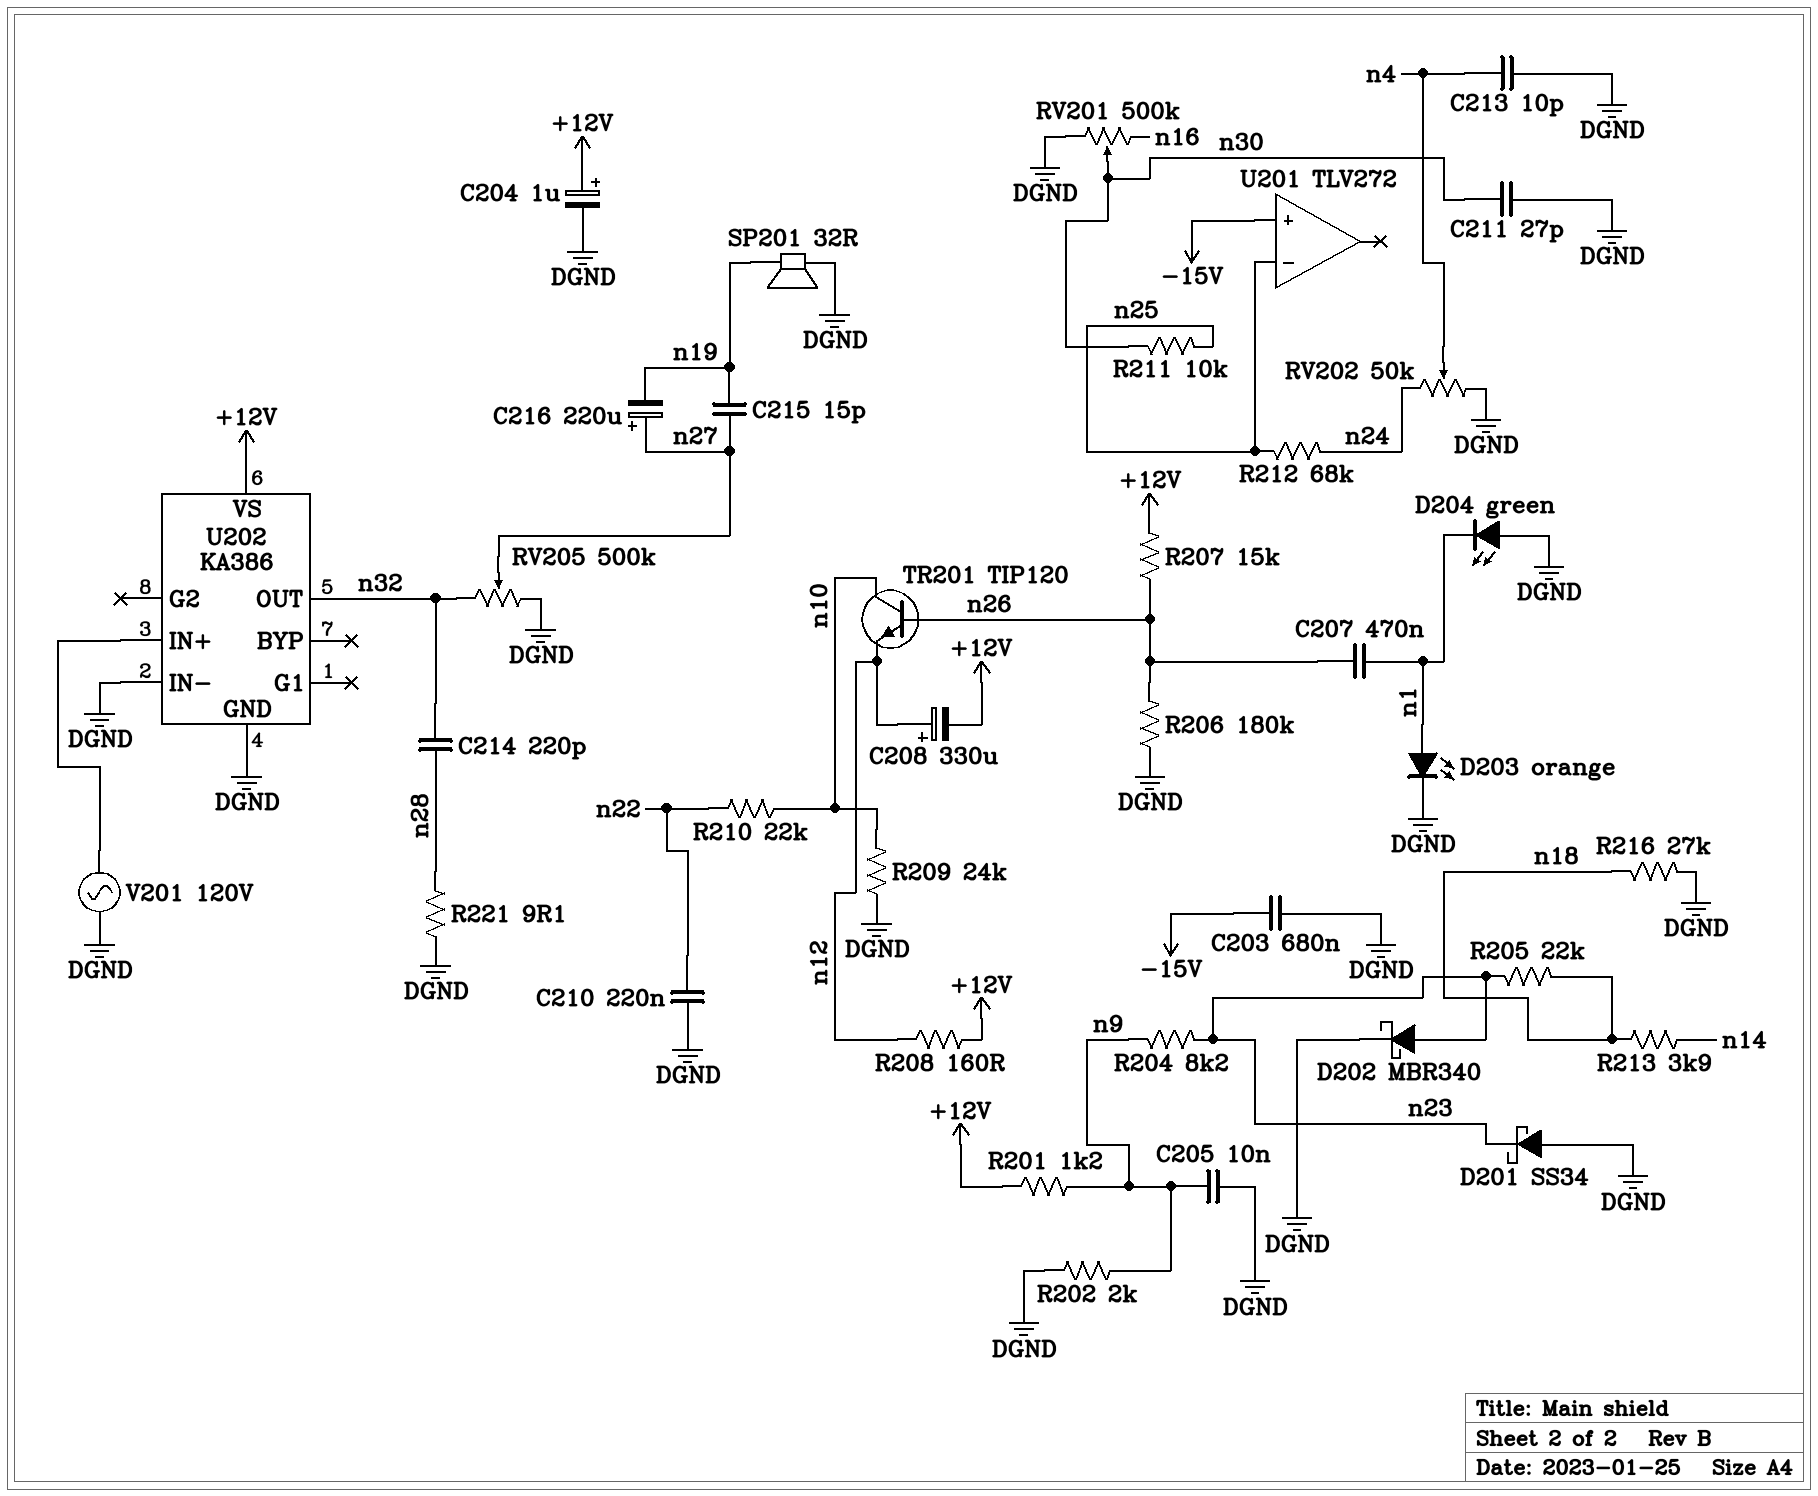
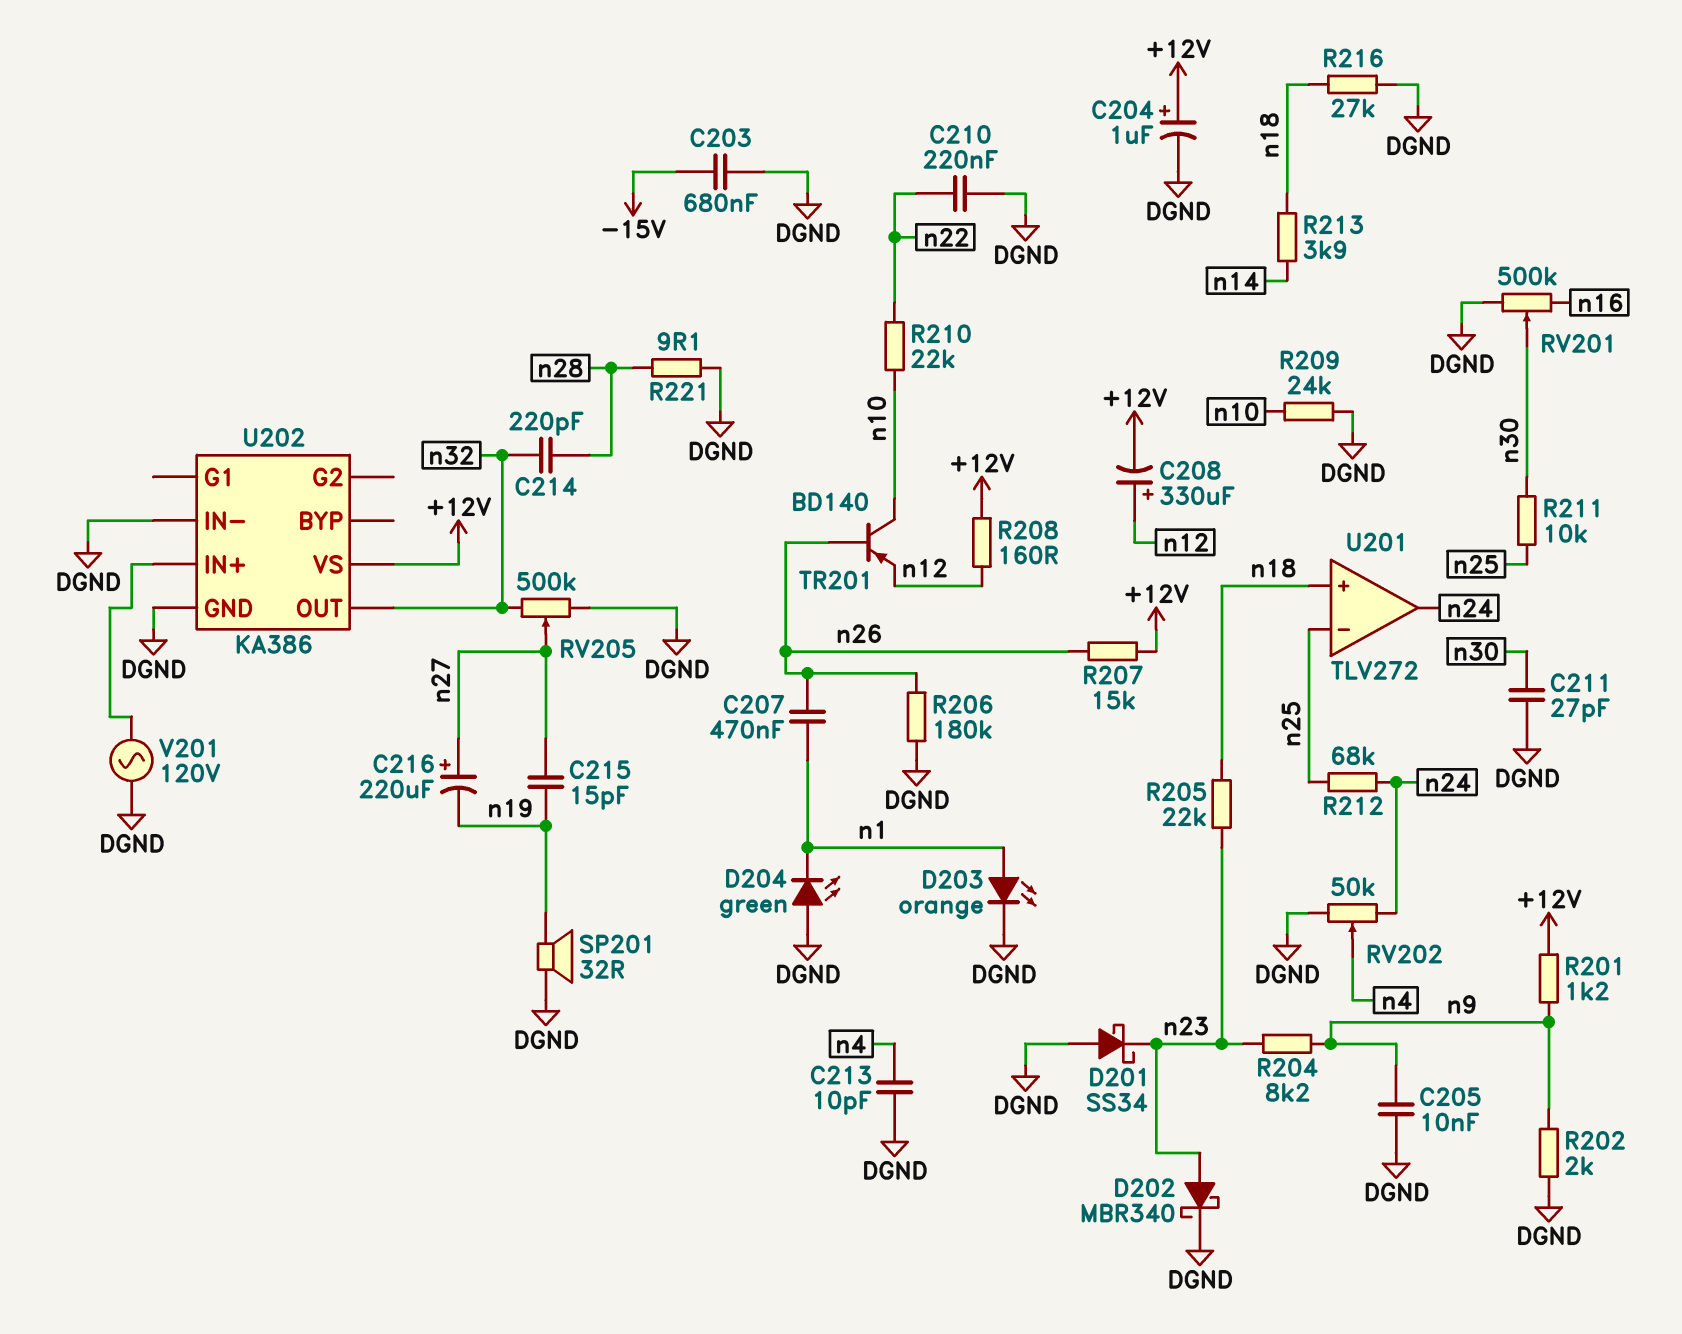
TR201: NPN TIP120 (B n26, C n10, E n12) -> PNP BD140 (B n26, C n10, E n12)
U201 pin in+: -15V -> n18
U201 pin out: none -> n24

